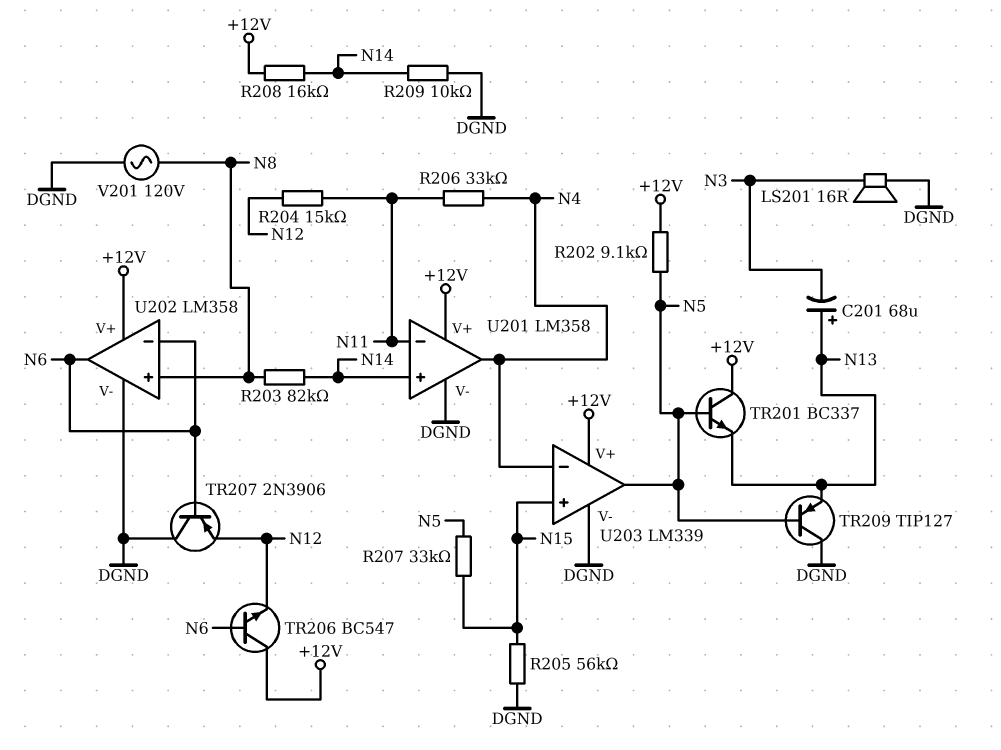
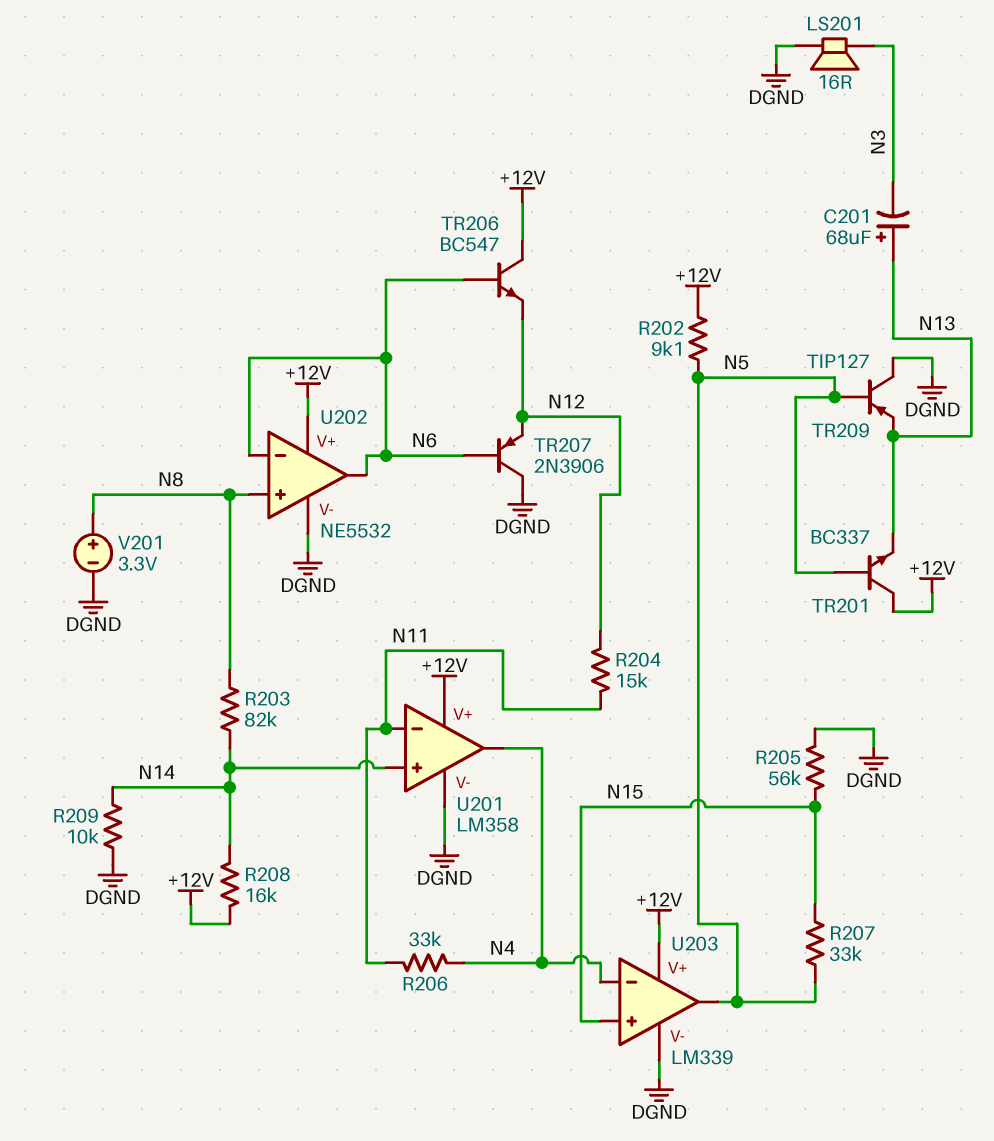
U202: LM358 -> NE5532
V201: AC 120V (DGND, N8) -> 3.3V (plus N8, minus DGND)

